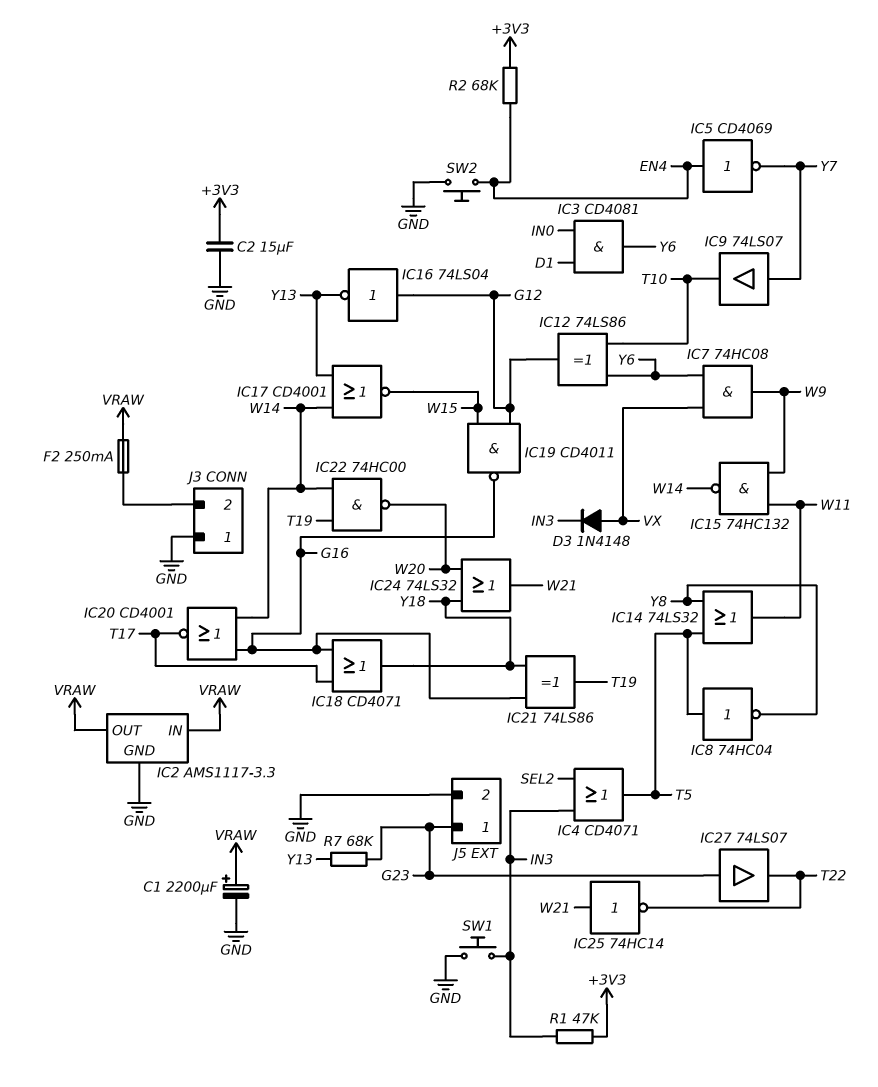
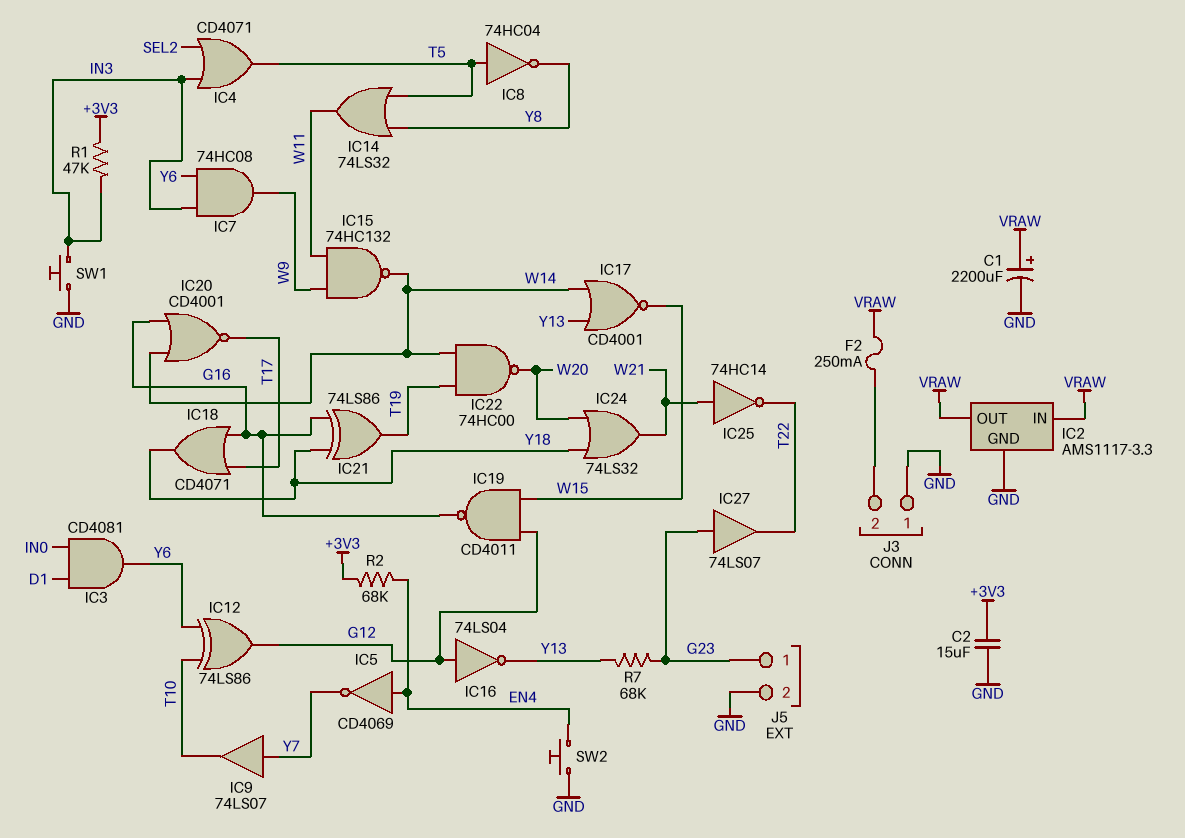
D3: diode 1N4148 (A VX, K IN3) -> none
IC7: AND 74HC08 (in VX, in Y6, out W9) -> AND 74HC08 (in IN3, in Y6, out W9)

